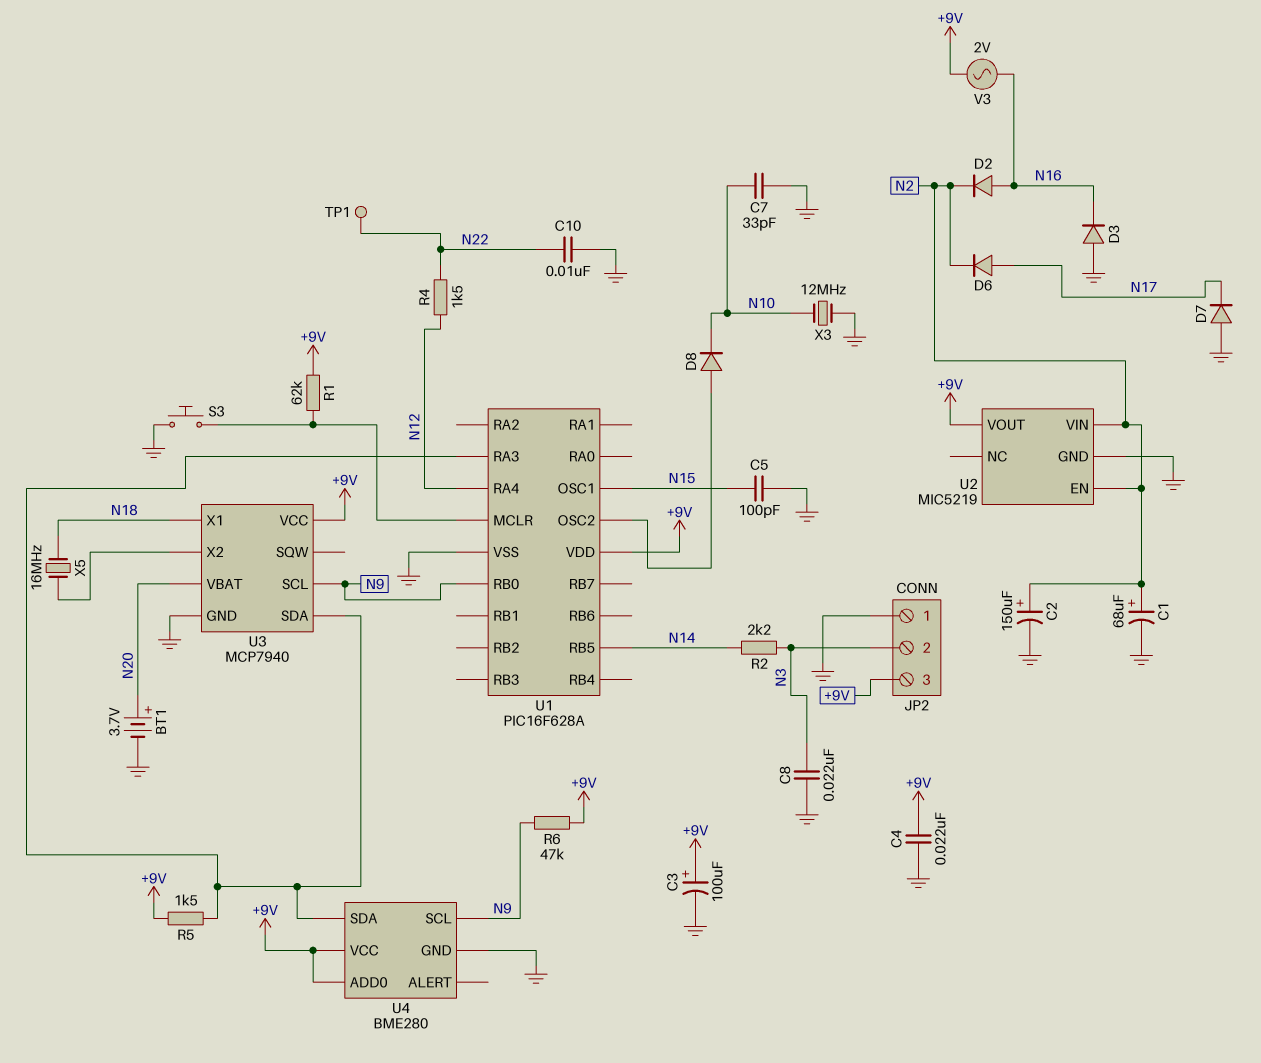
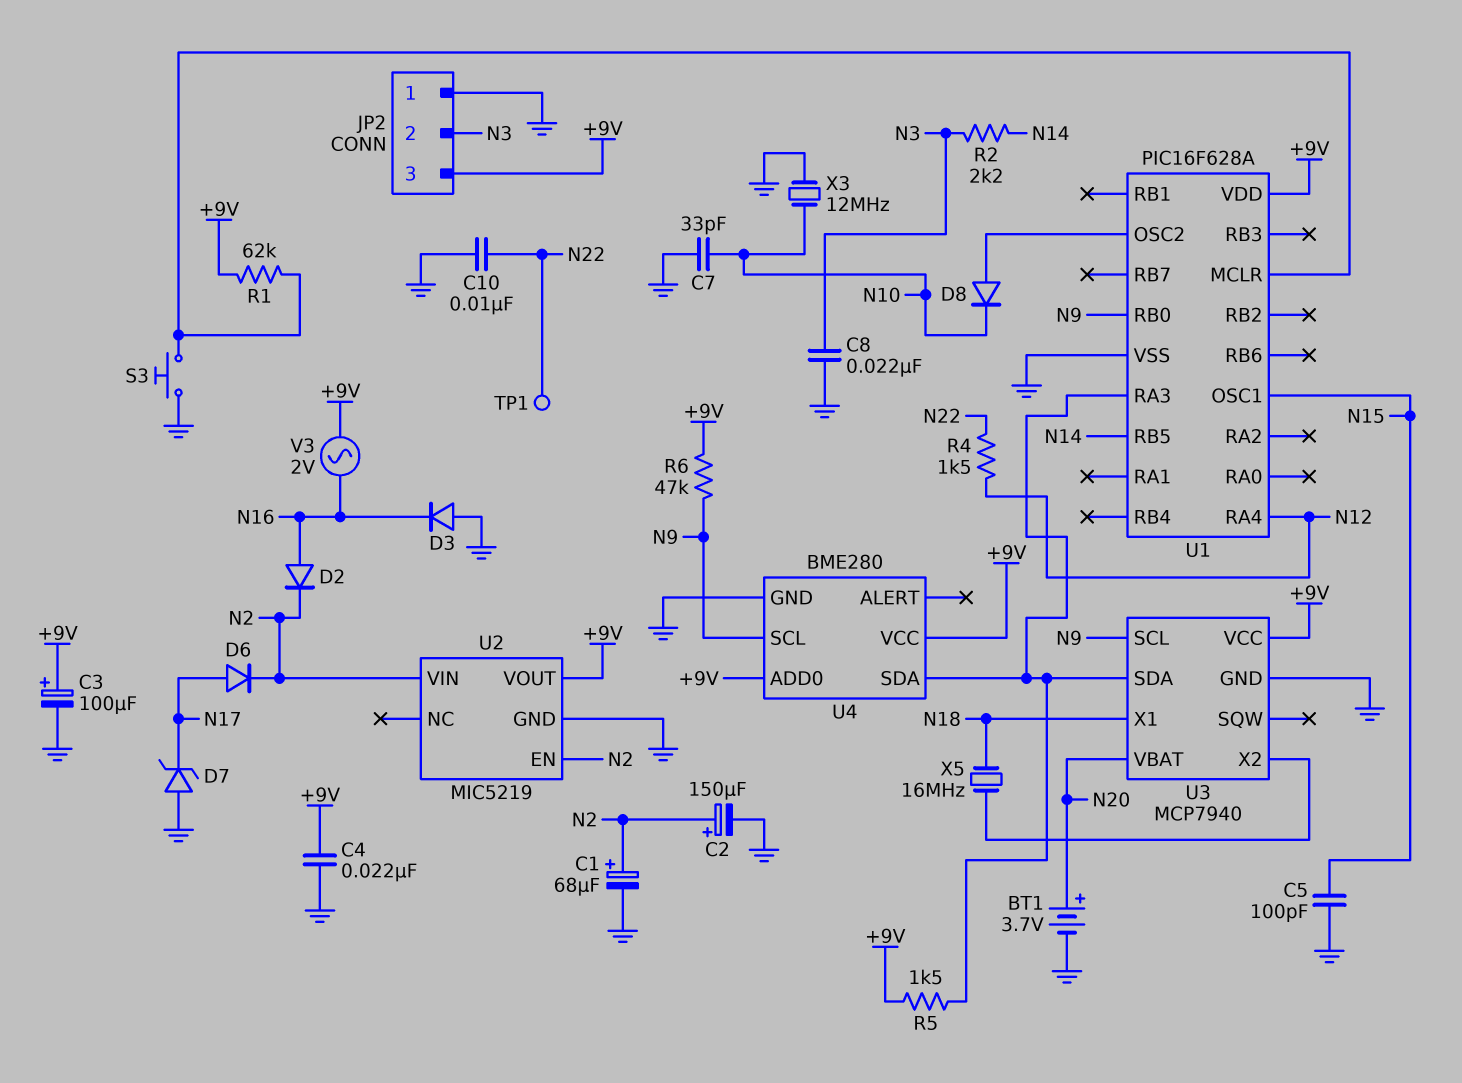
D7: diode (A GND, K N17) -> zener (A GND, K N17)

